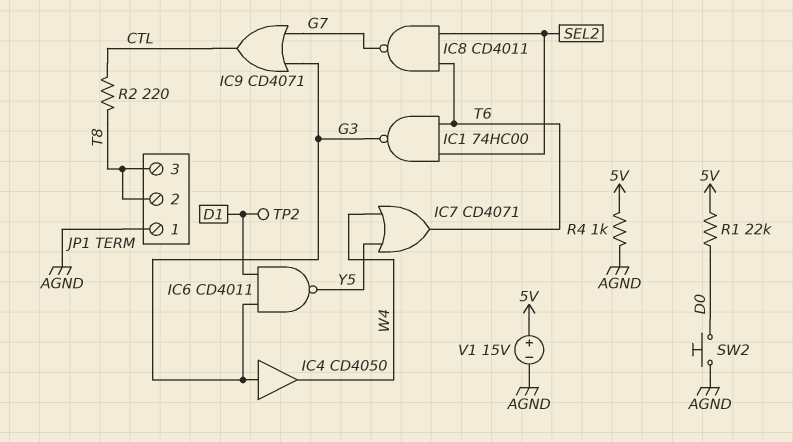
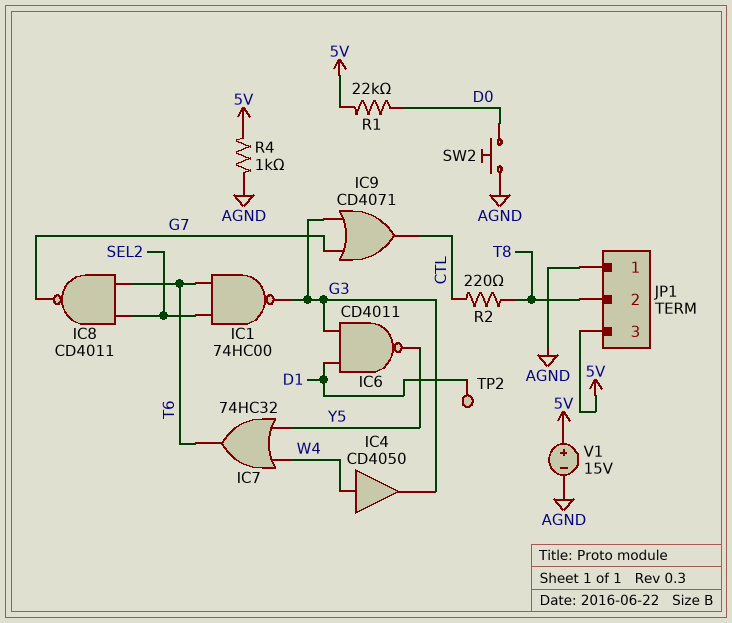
IC4: buffer CD4050 (in G3, out W4) -> buffer CD4050 (in W4, out G3)
IC7: OR CD4071 (in W4, in Y5, out T6) -> OR 74HC32 (in W4, in Y5, out T6)
JP1 pin 3: T8 -> 5V

